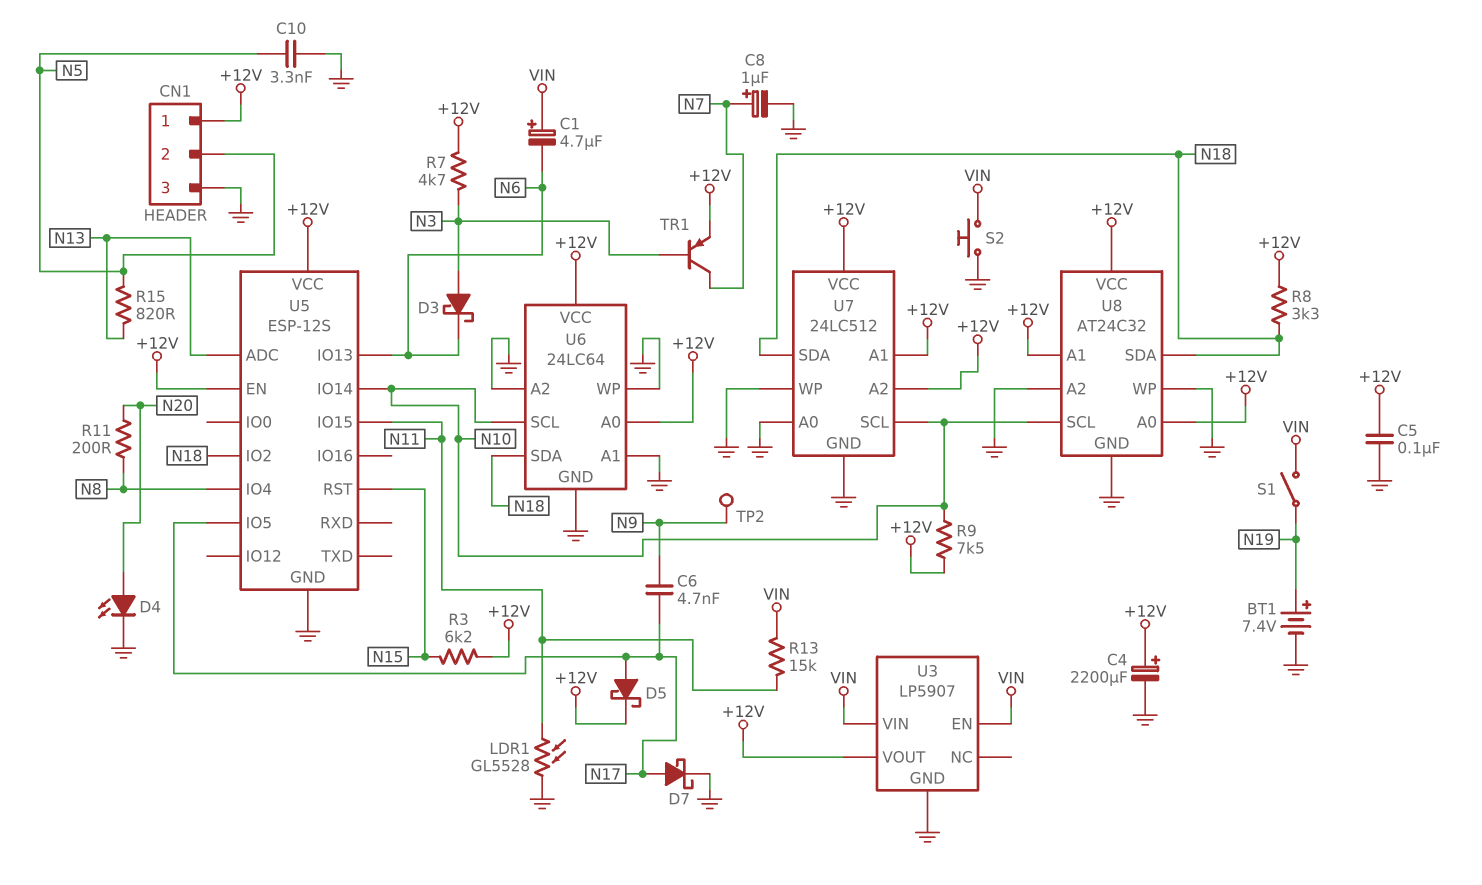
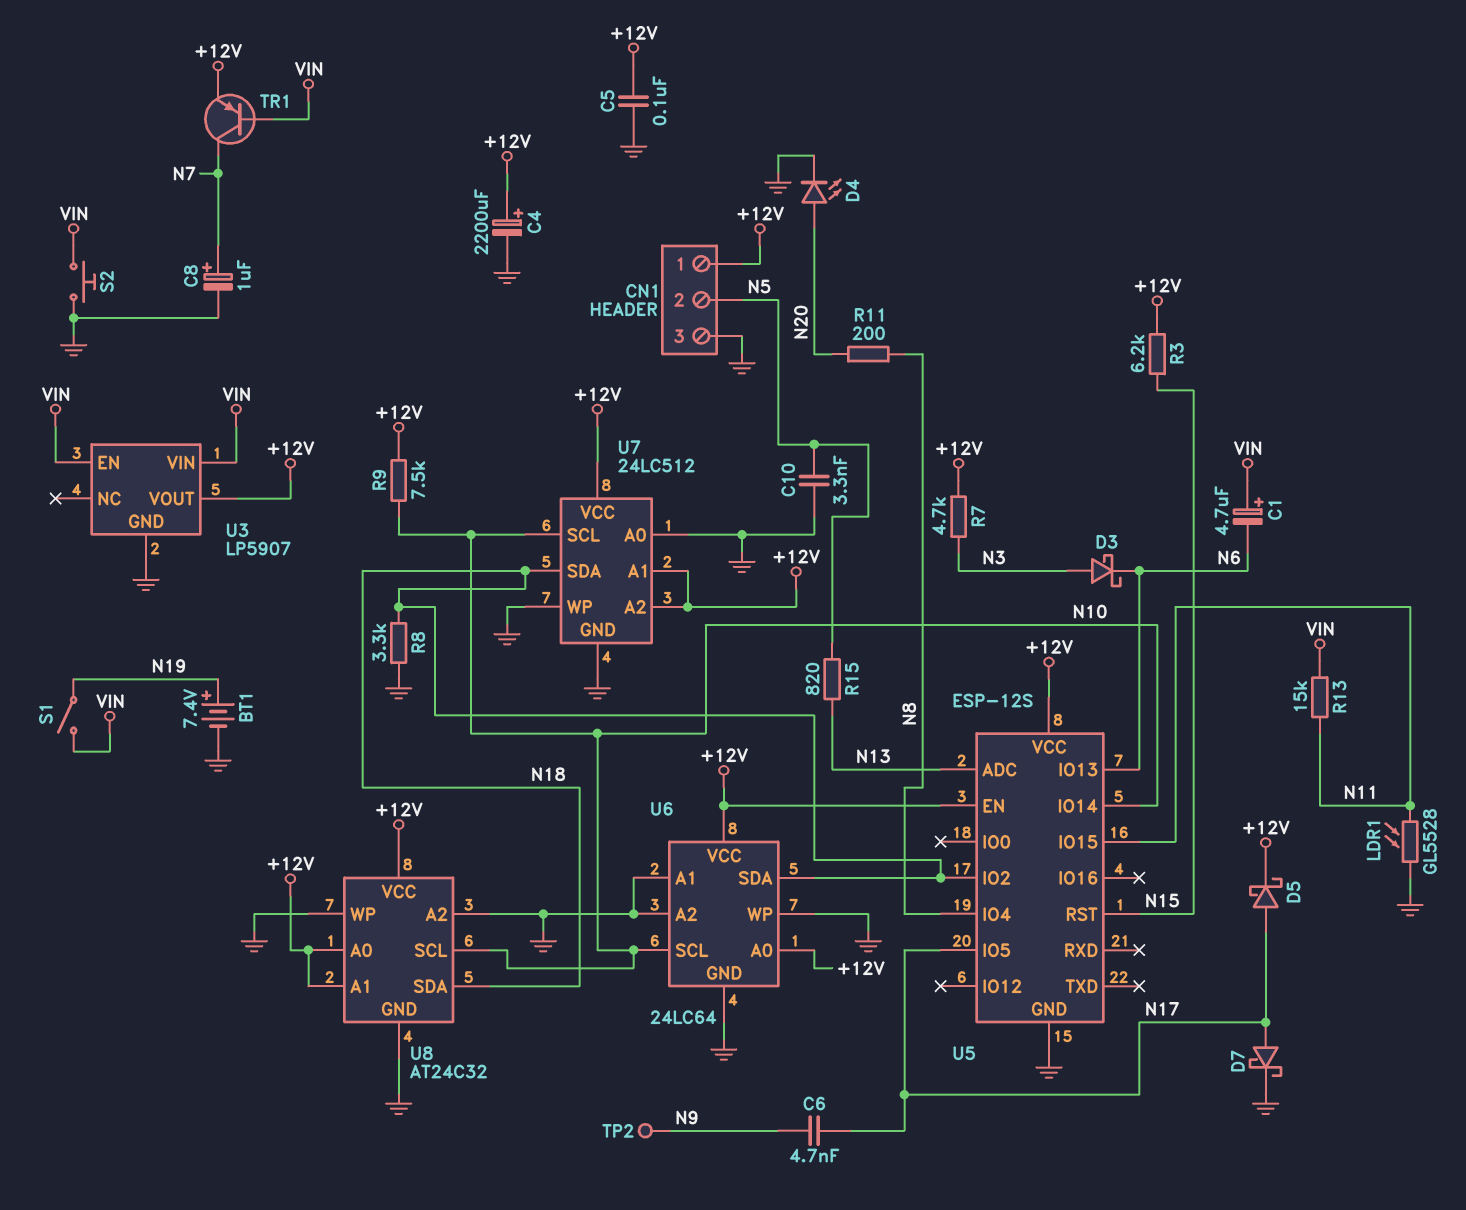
R8: 3.3k (+12V, N18) -> 3.3k (GND, N18)
TR1: PNP (B N3, C N7, E +12V) -> PNP (B VIN, C N7, E +12V)

